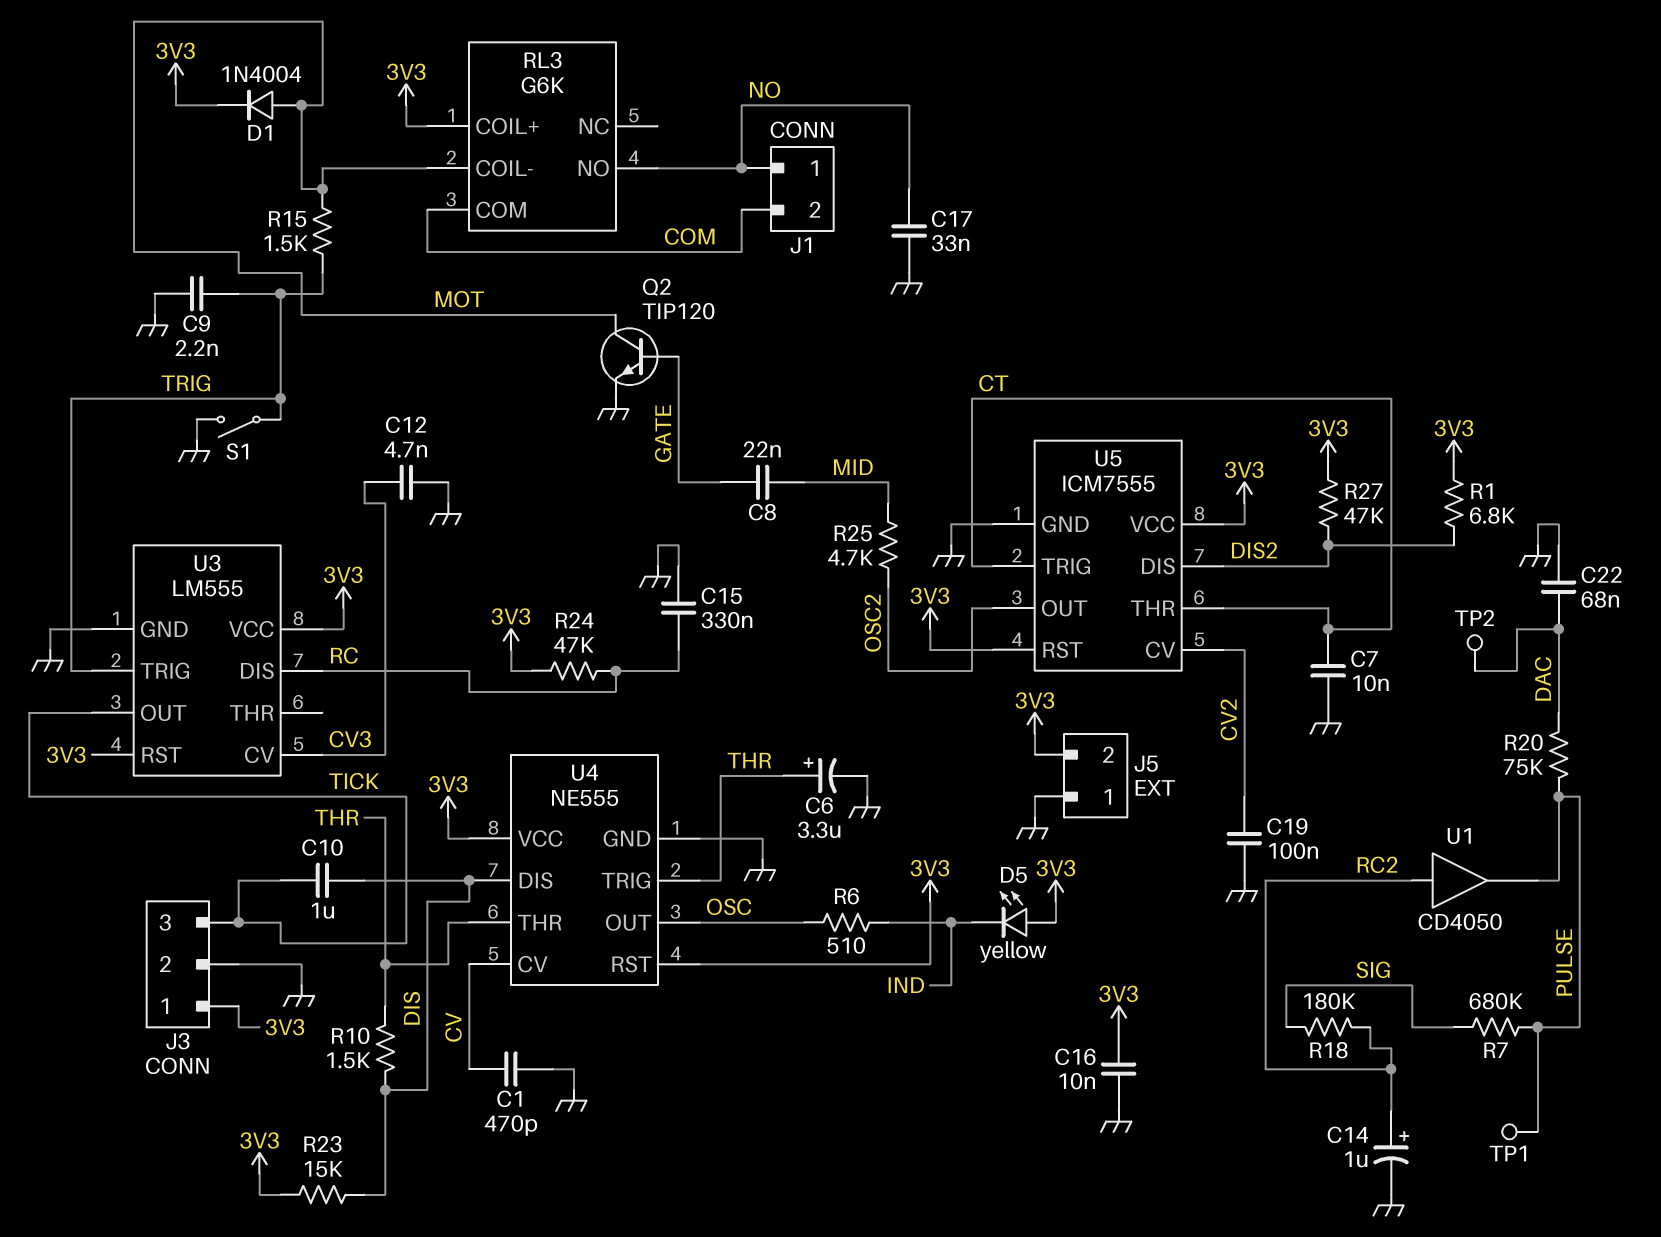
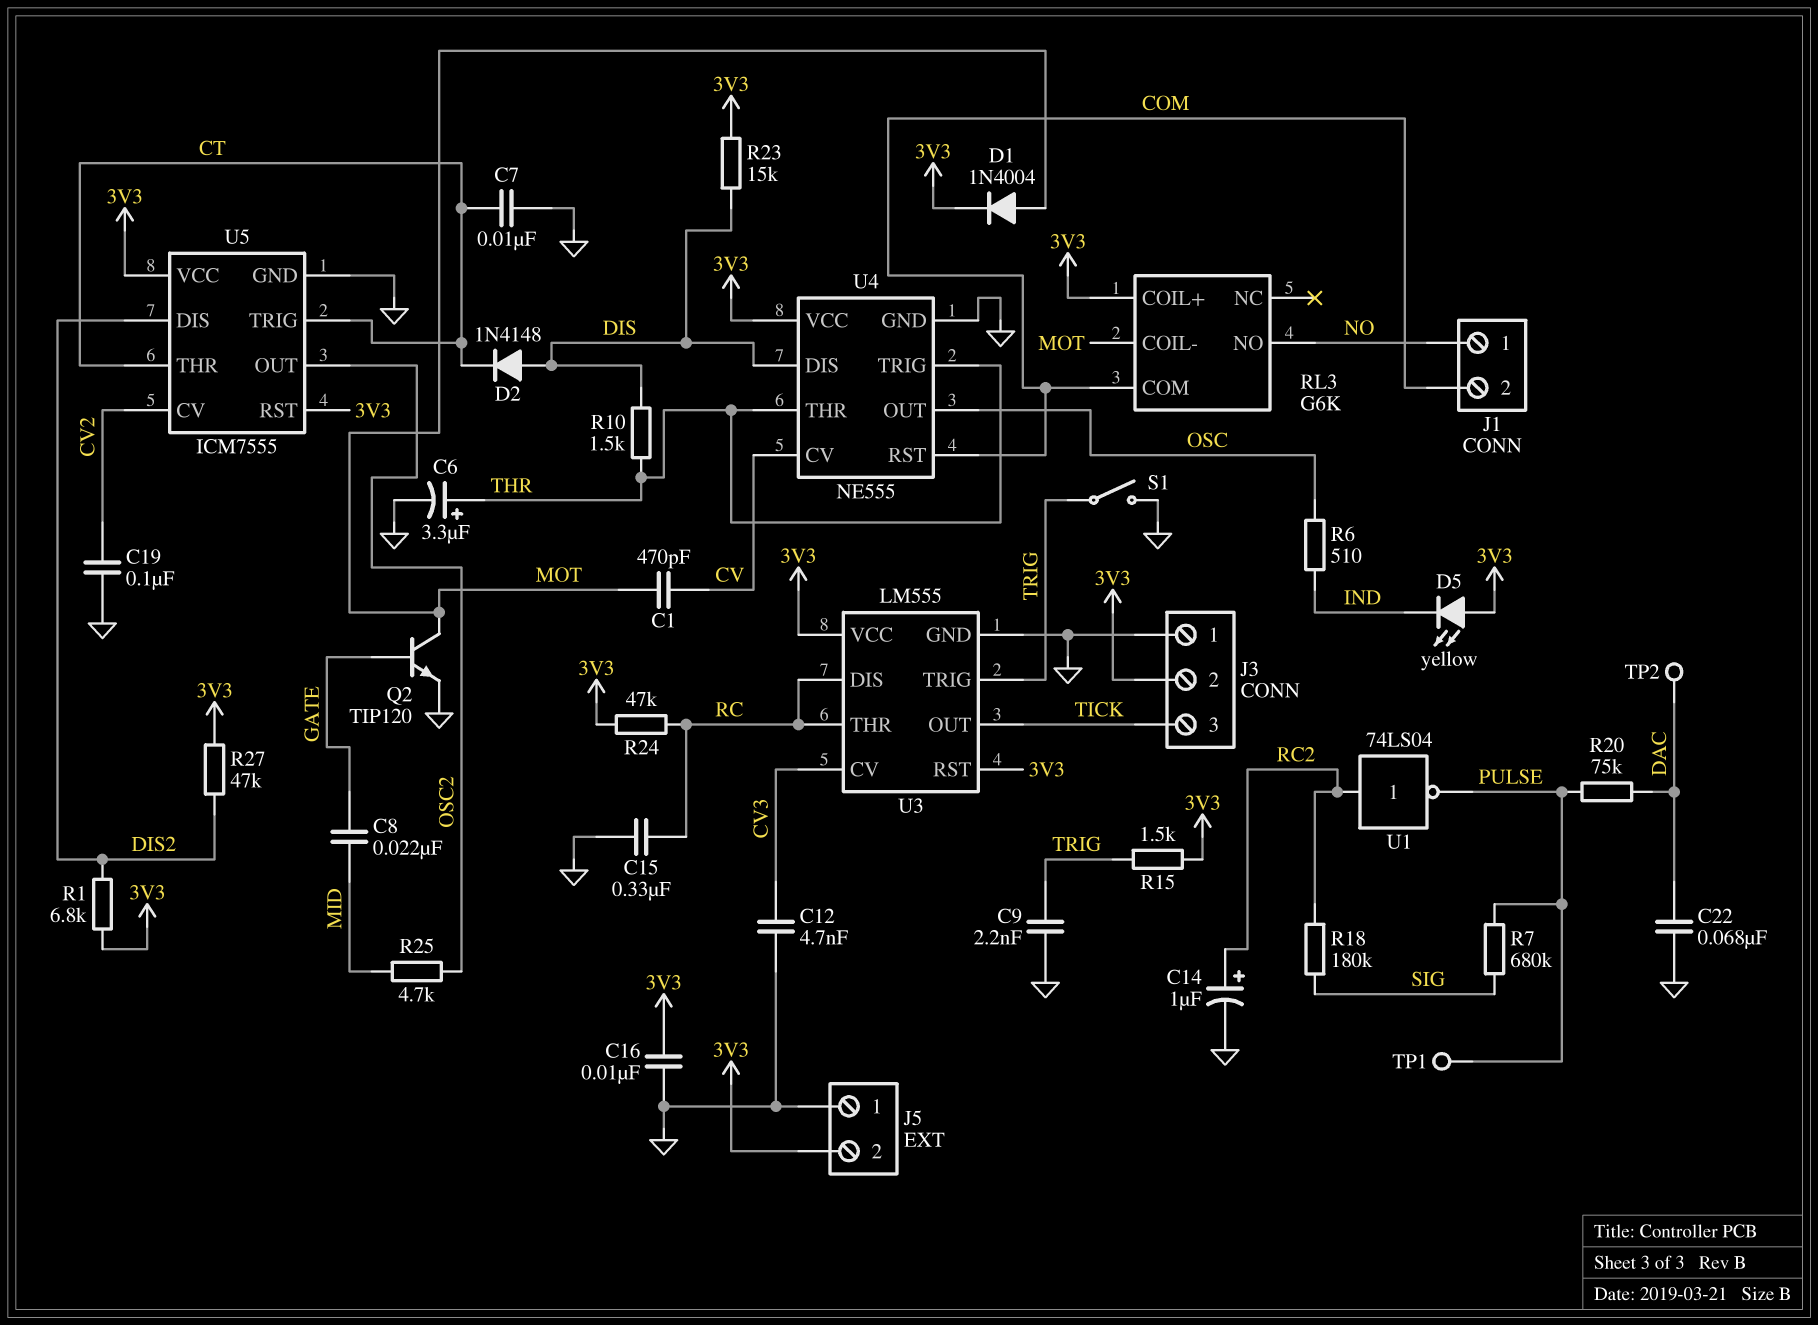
C1: 470pF (CV, GND) -> 470pF (CV, MOT)
C10: 1uF (DIS, TICK) -> none
C17: 33nF (GND, NO) -> none
D2: none -> diode 1N4148 (A DIS, K CT)
J3 pin 1: 3V3 -> GND
J3 pin 2: GND -> 3V3
R15: 1.5k (MOT, TRIG) -> 1.5k (3V3, TRIG)
U1: buffer CD4050 (in RC2, out PULSE) -> NOT 74LS04 (in RC2, out PULSE)
U3 pin THR: none -> RC
U4 pin RST: 3V3 -> COM

